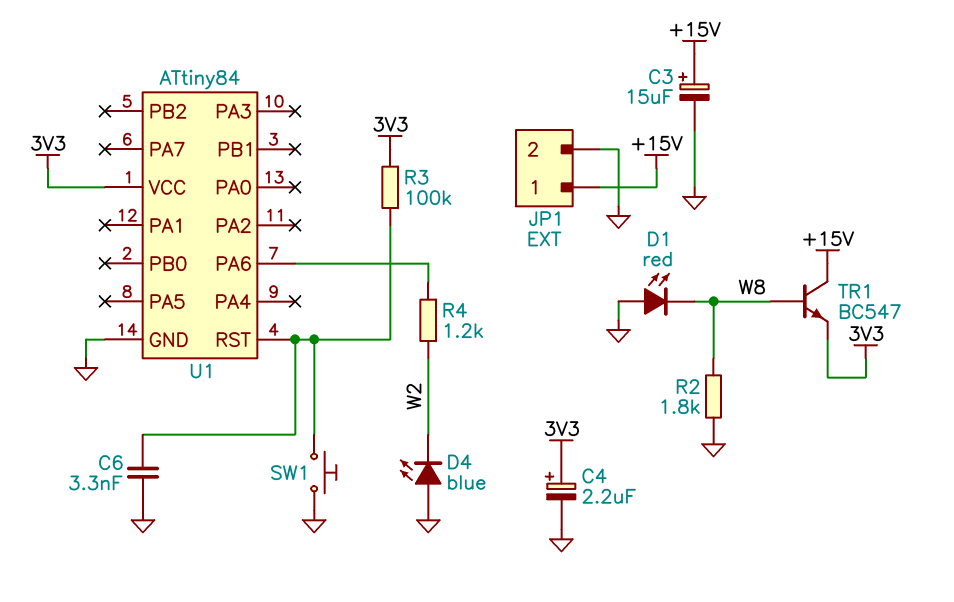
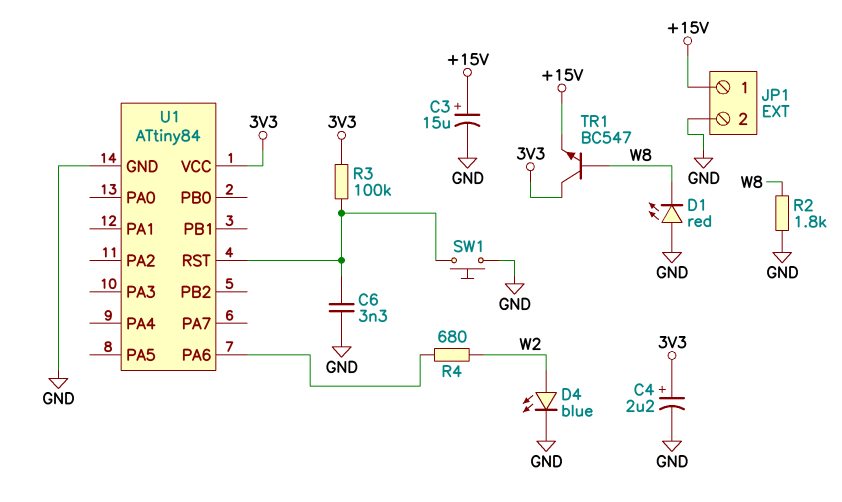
D4: LED blue (A GND, K W2) -> LED blue (A W2, K GND)
R4: 1.2k (U1/PA6, W2) -> 680 (U1/PA6, W2)
TR1: NPN BC547 (B W8, C +15V, E 3V3) -> NPN BC547 (B W8, C 3V3, E +15V)

